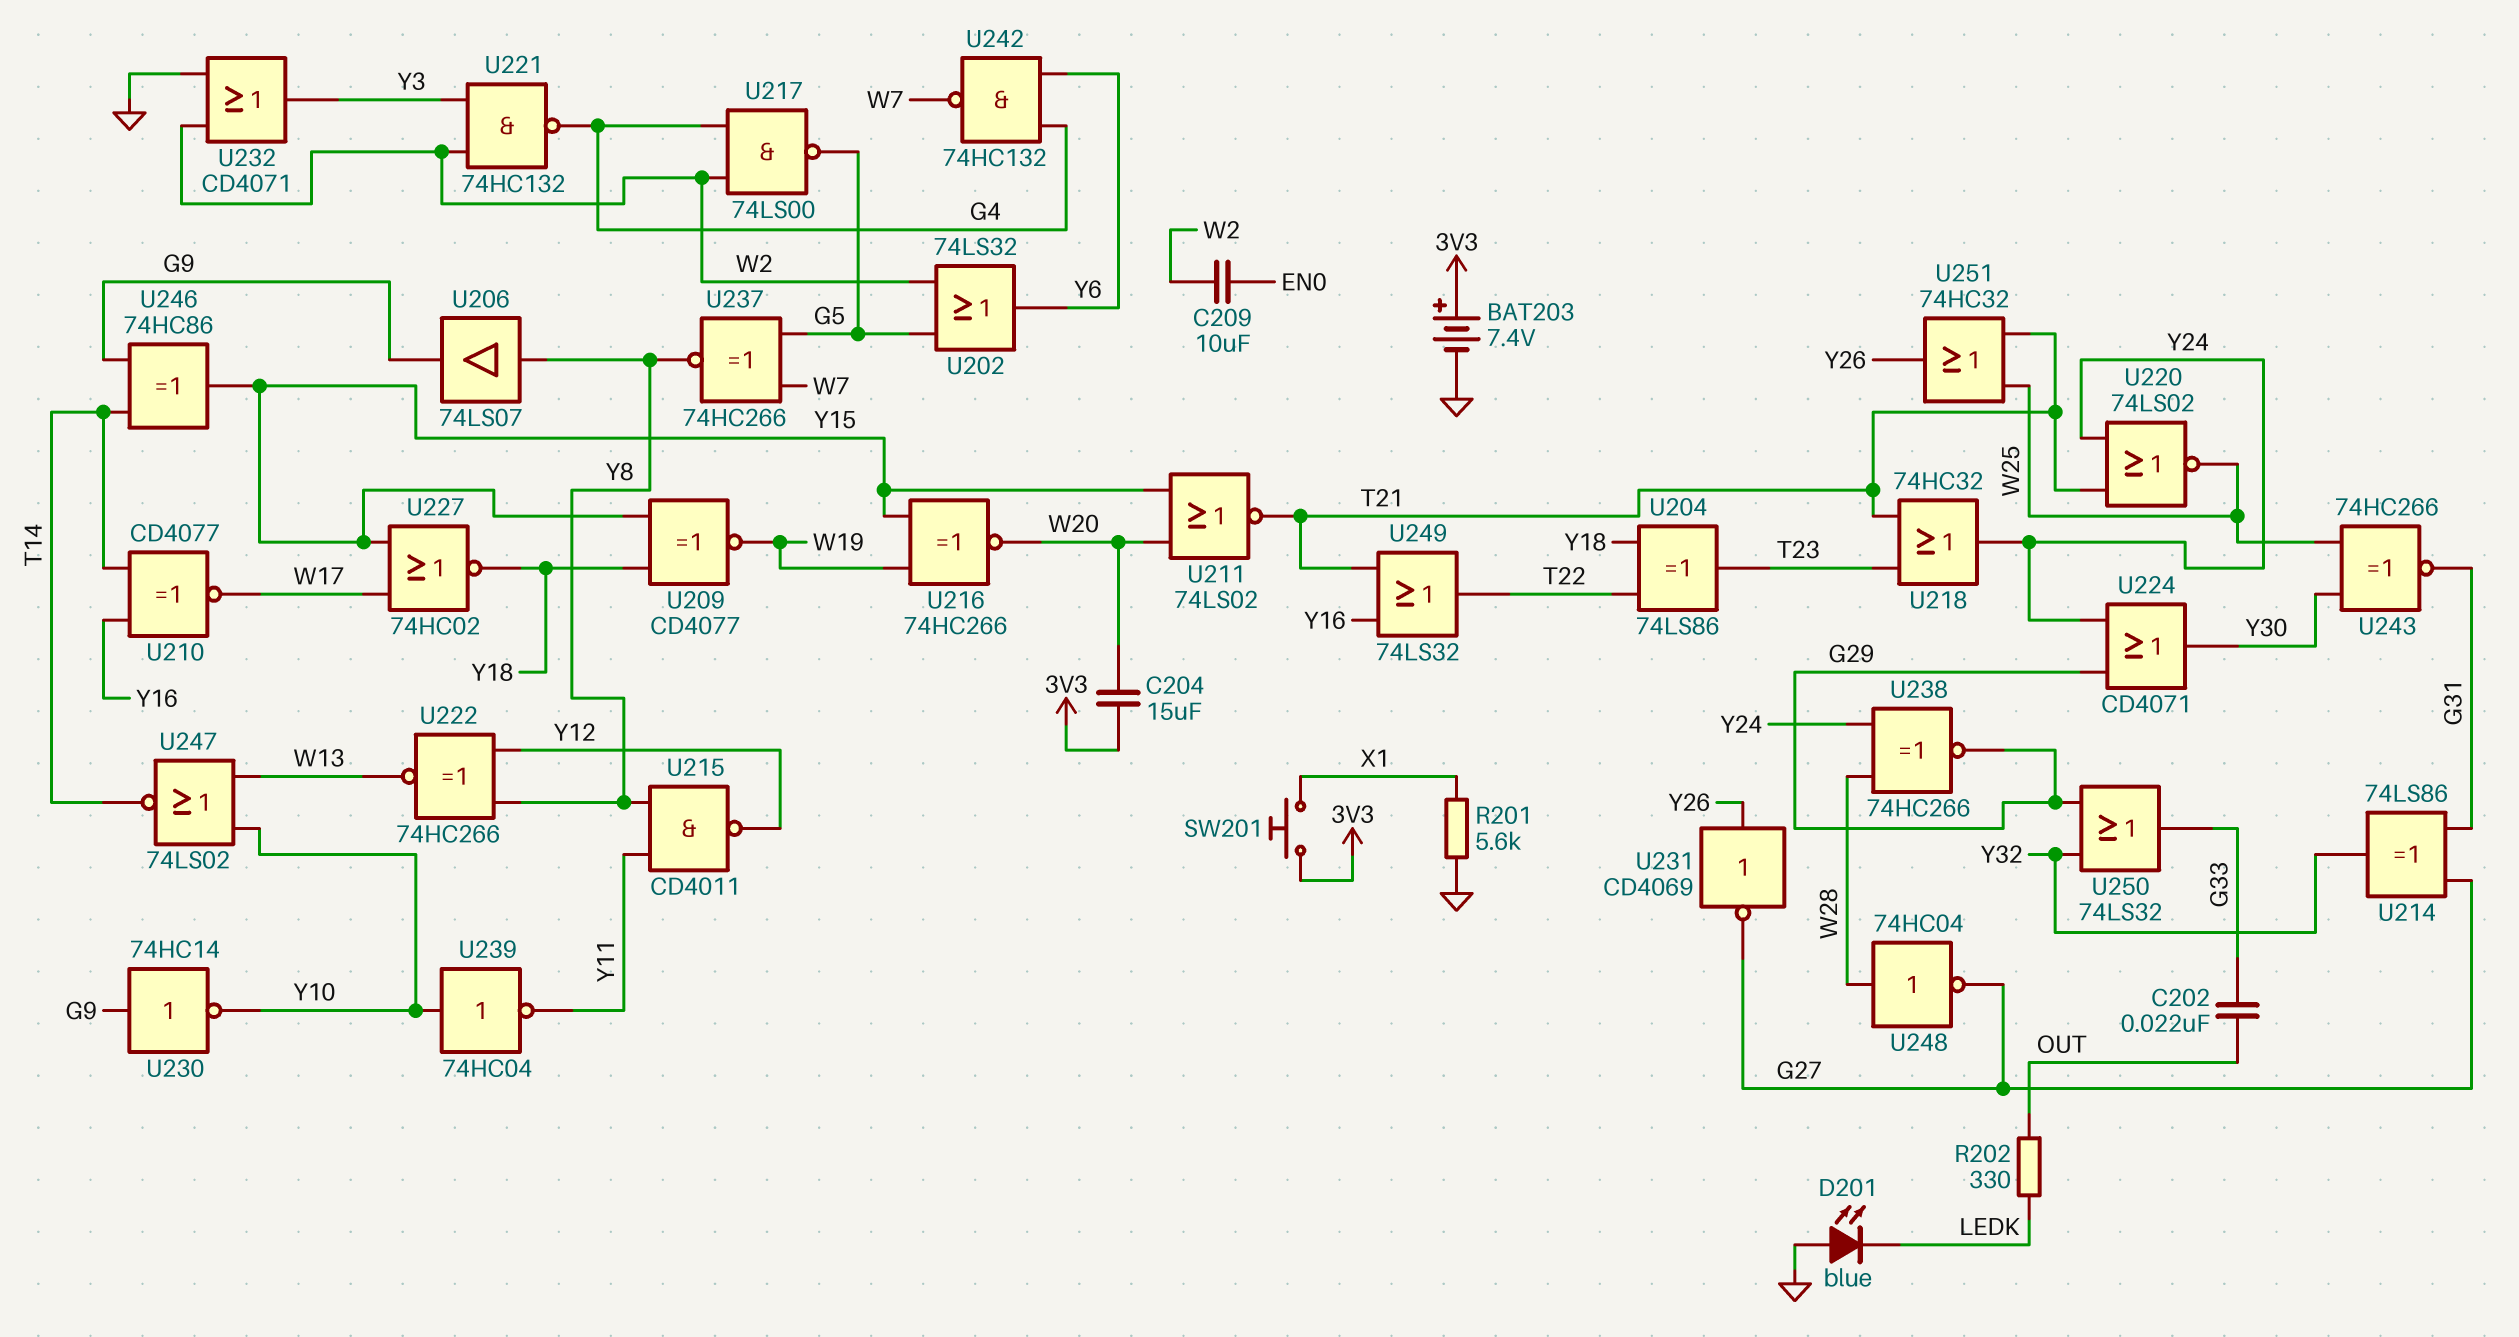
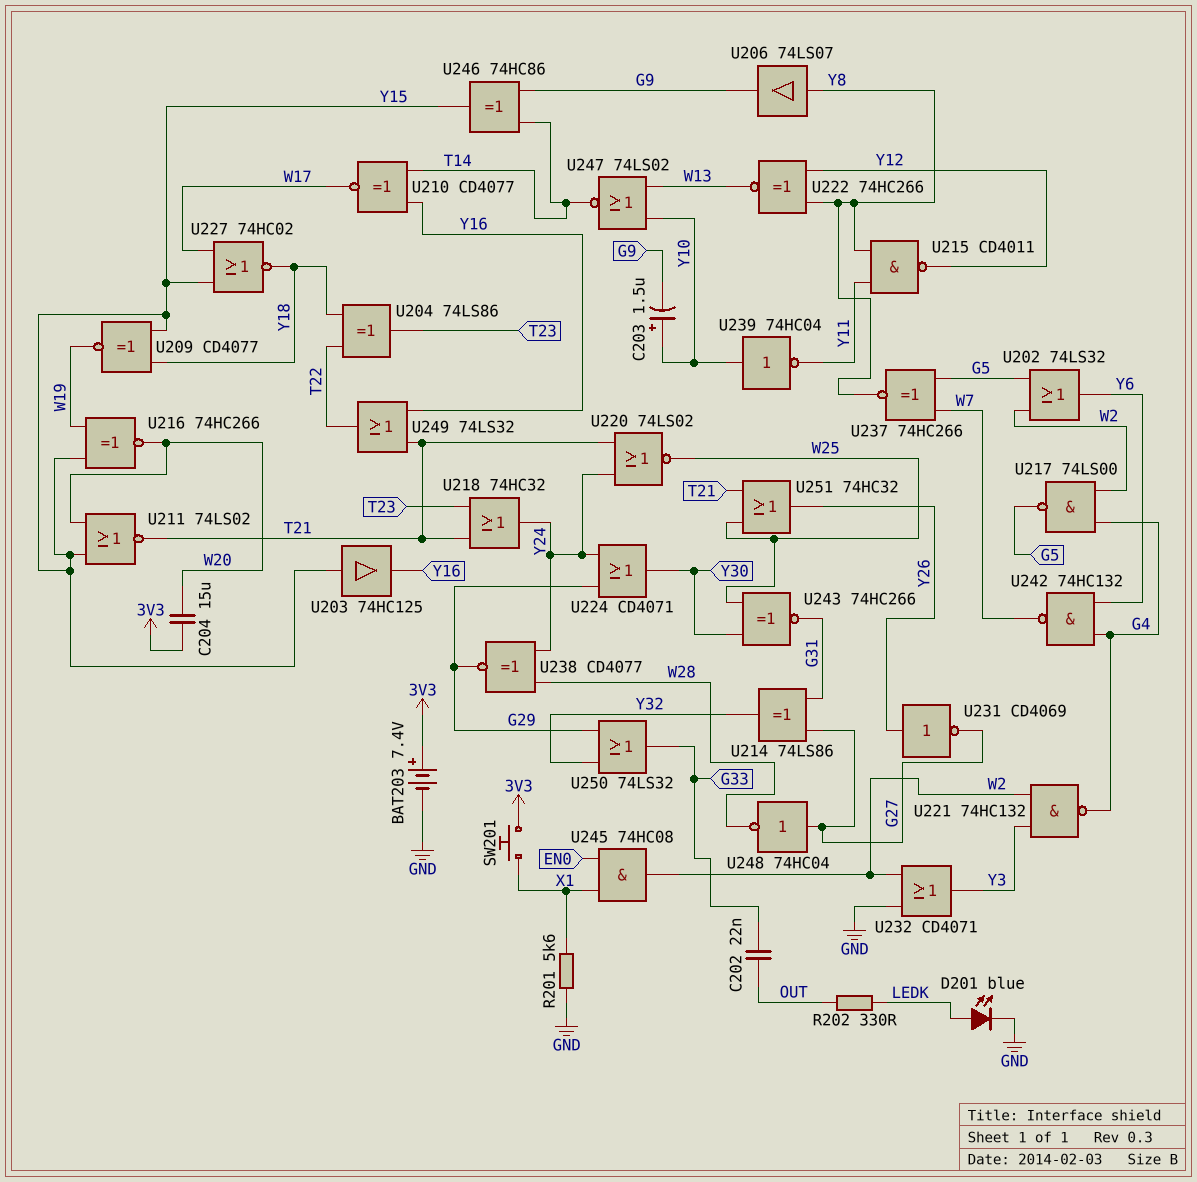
C203: none -> 1.5uF (plus Y10, minus G9)
C209: 10uF (EN0, W2) -> none
D201: LED blue (A GND, K LEDK) -> LED blue (A LEDK, K GND)
U203: none -> buffer 74HC125 (in Y15, out Y16)
U230: NOT 74HC14 (in G9, out Y10) -> none
U238: XNOR 74HC266 (in W28, in Y24, out G29) -> XNOR CD4077 (in W28, in Y24, out G29)
U245: none -> AND 74HC08 (in EN0, in X1, out W2)
U248: NOT 74HC04 (in W28, out G27) -> NOT 74HC04 (in G27, out W28)

